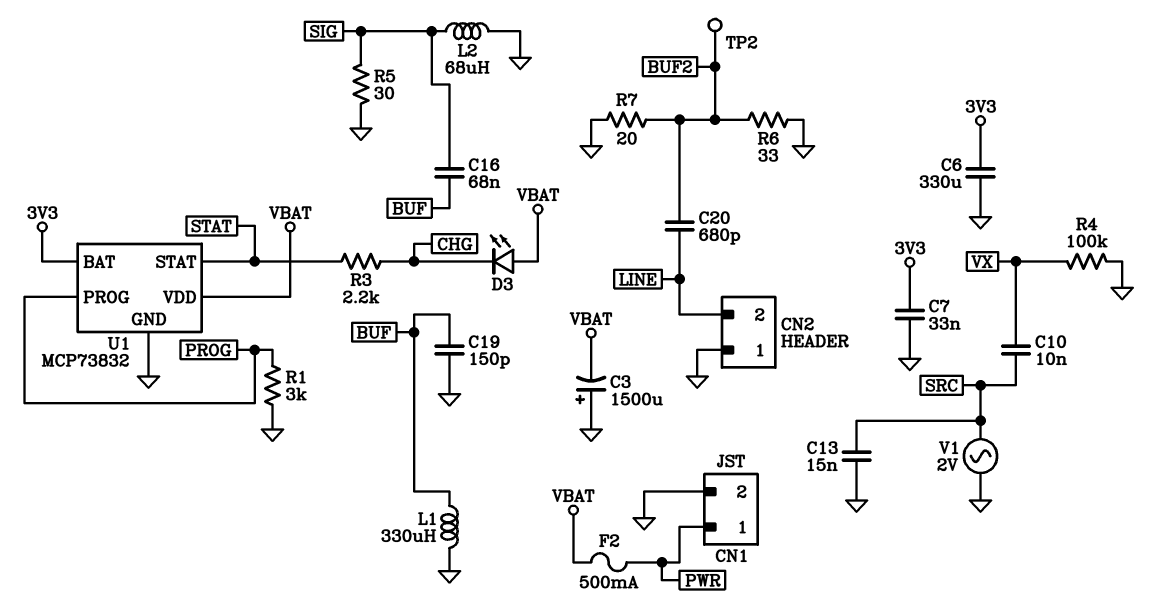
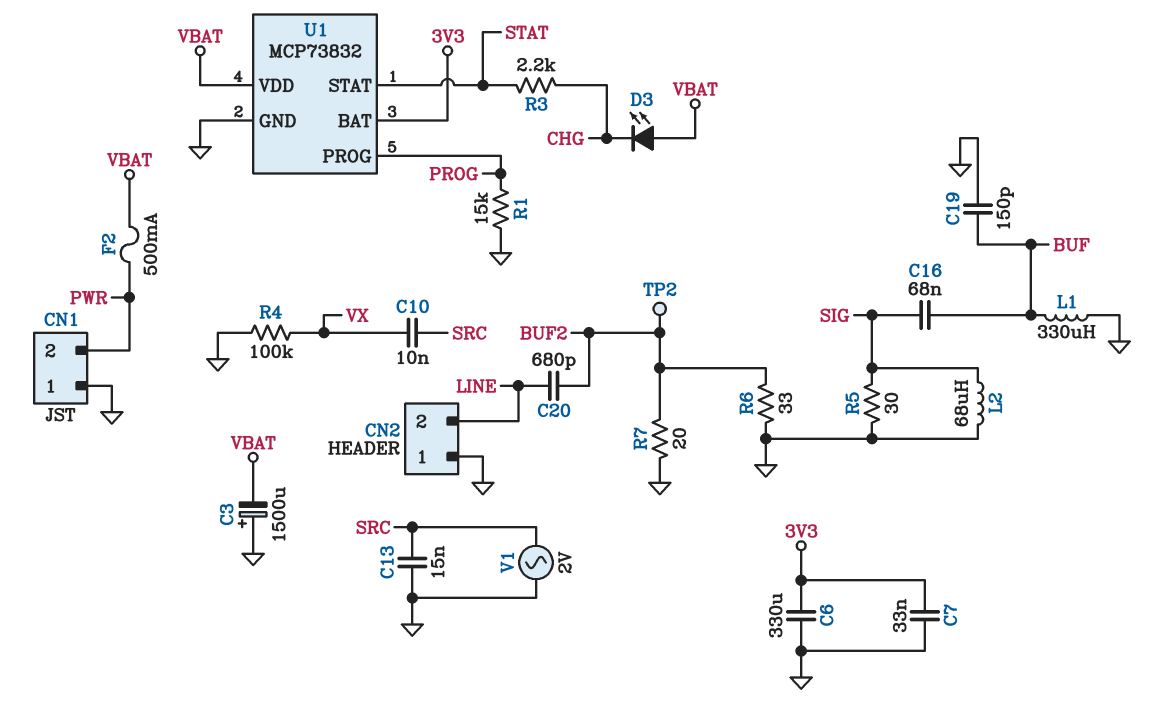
CN1 pin 1: PWR -> GND
CN1 pin 2: GND -> PWR
R1: 3k (GND, PROG) -> 15k (GND, PROG)

